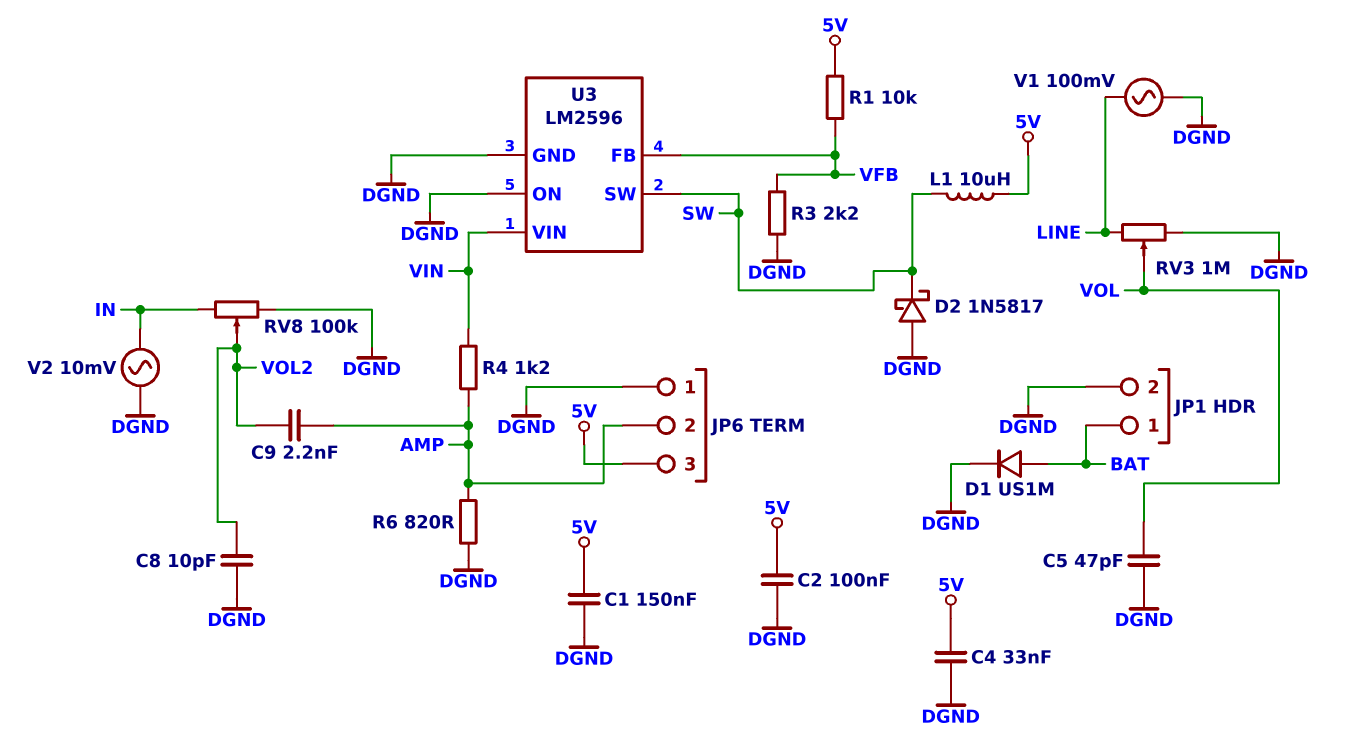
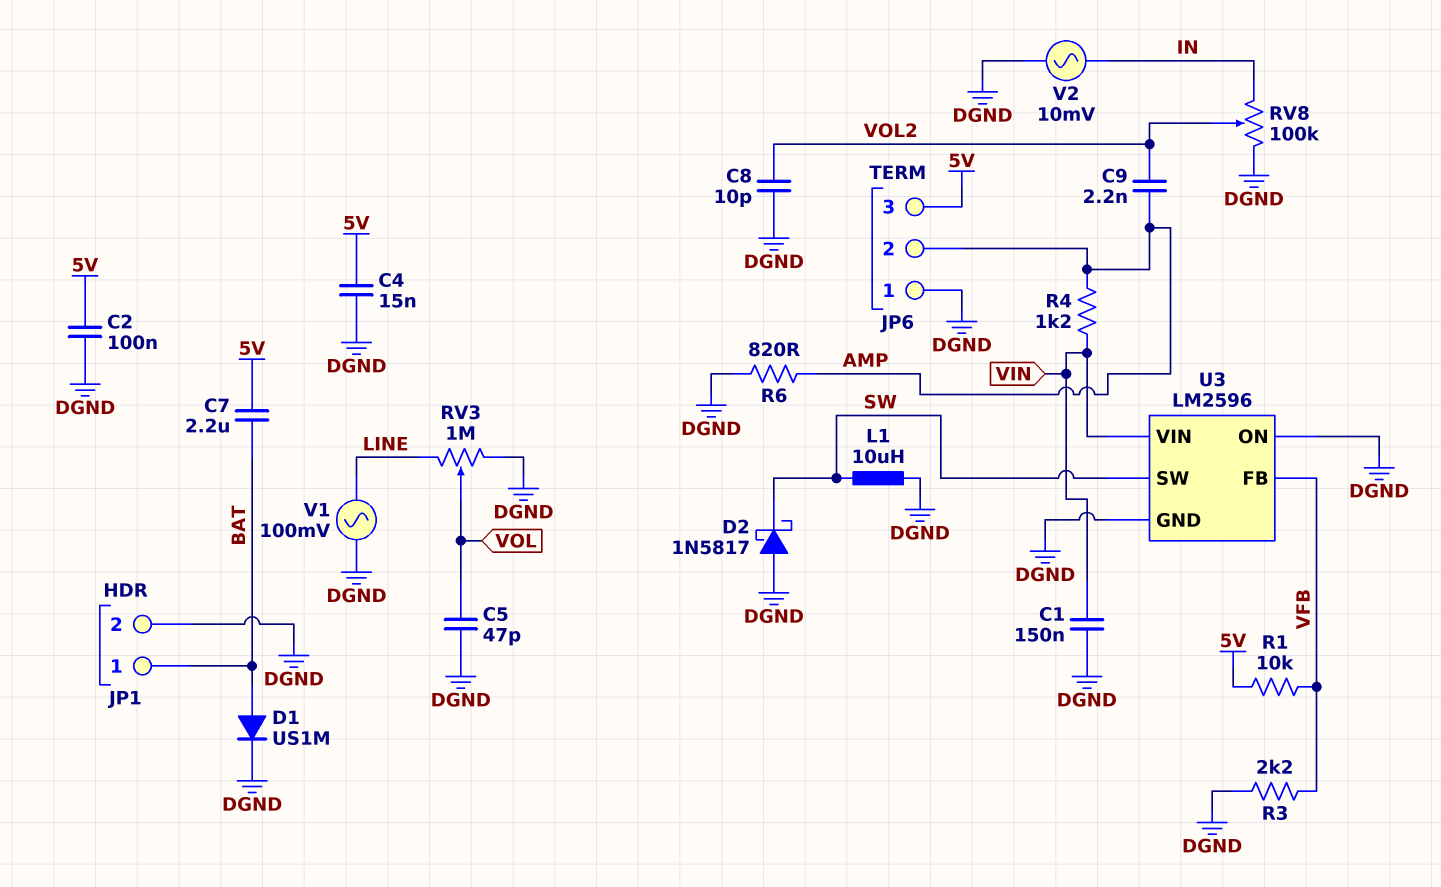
C1: 150nF (5V, DGND) -> 150nF (DGND, VIN)
C4: 33nF (5V, DGND) -> 15nF (5V, DGND)
C7: none -> 2.2uF (5V, BAT)
L1: 10uH (5V, SW) -> 10uH (DGND, SW)

